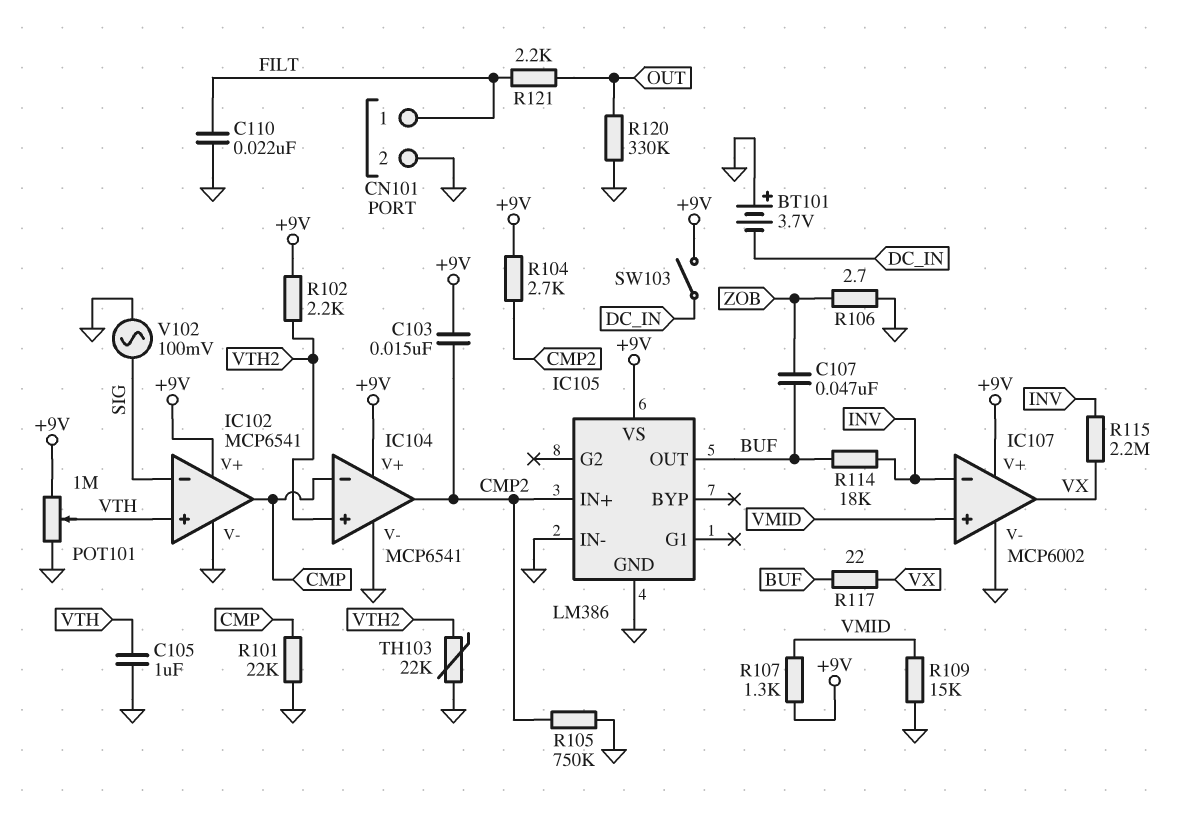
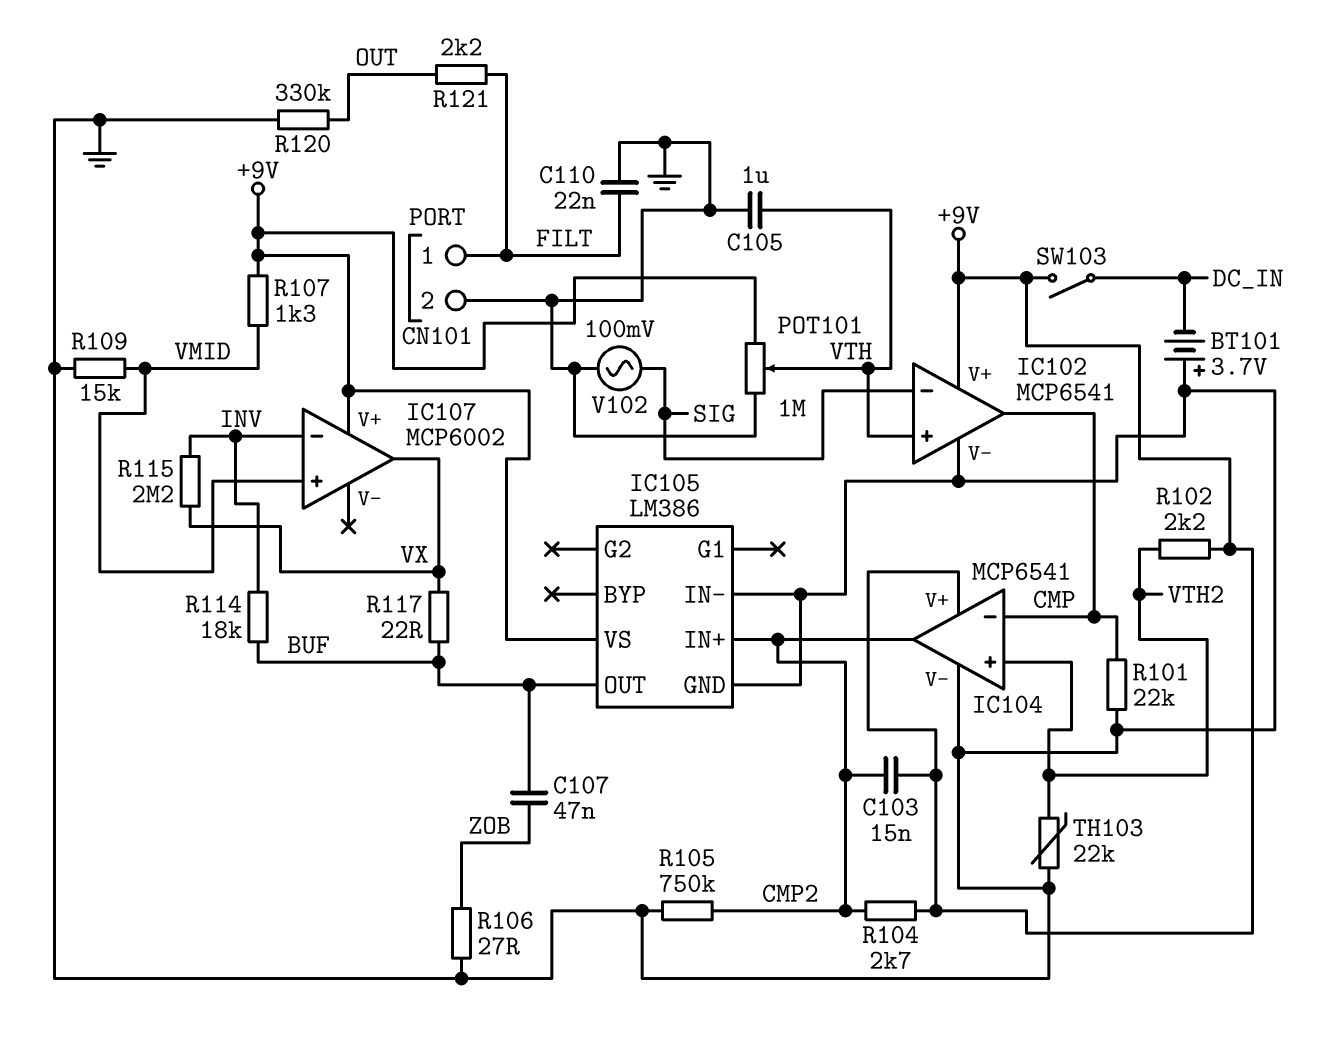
IC107 pin V-: GND -> none
R106: 2.7 (GND, ZOB) -> 27 (GND, ZOB)

